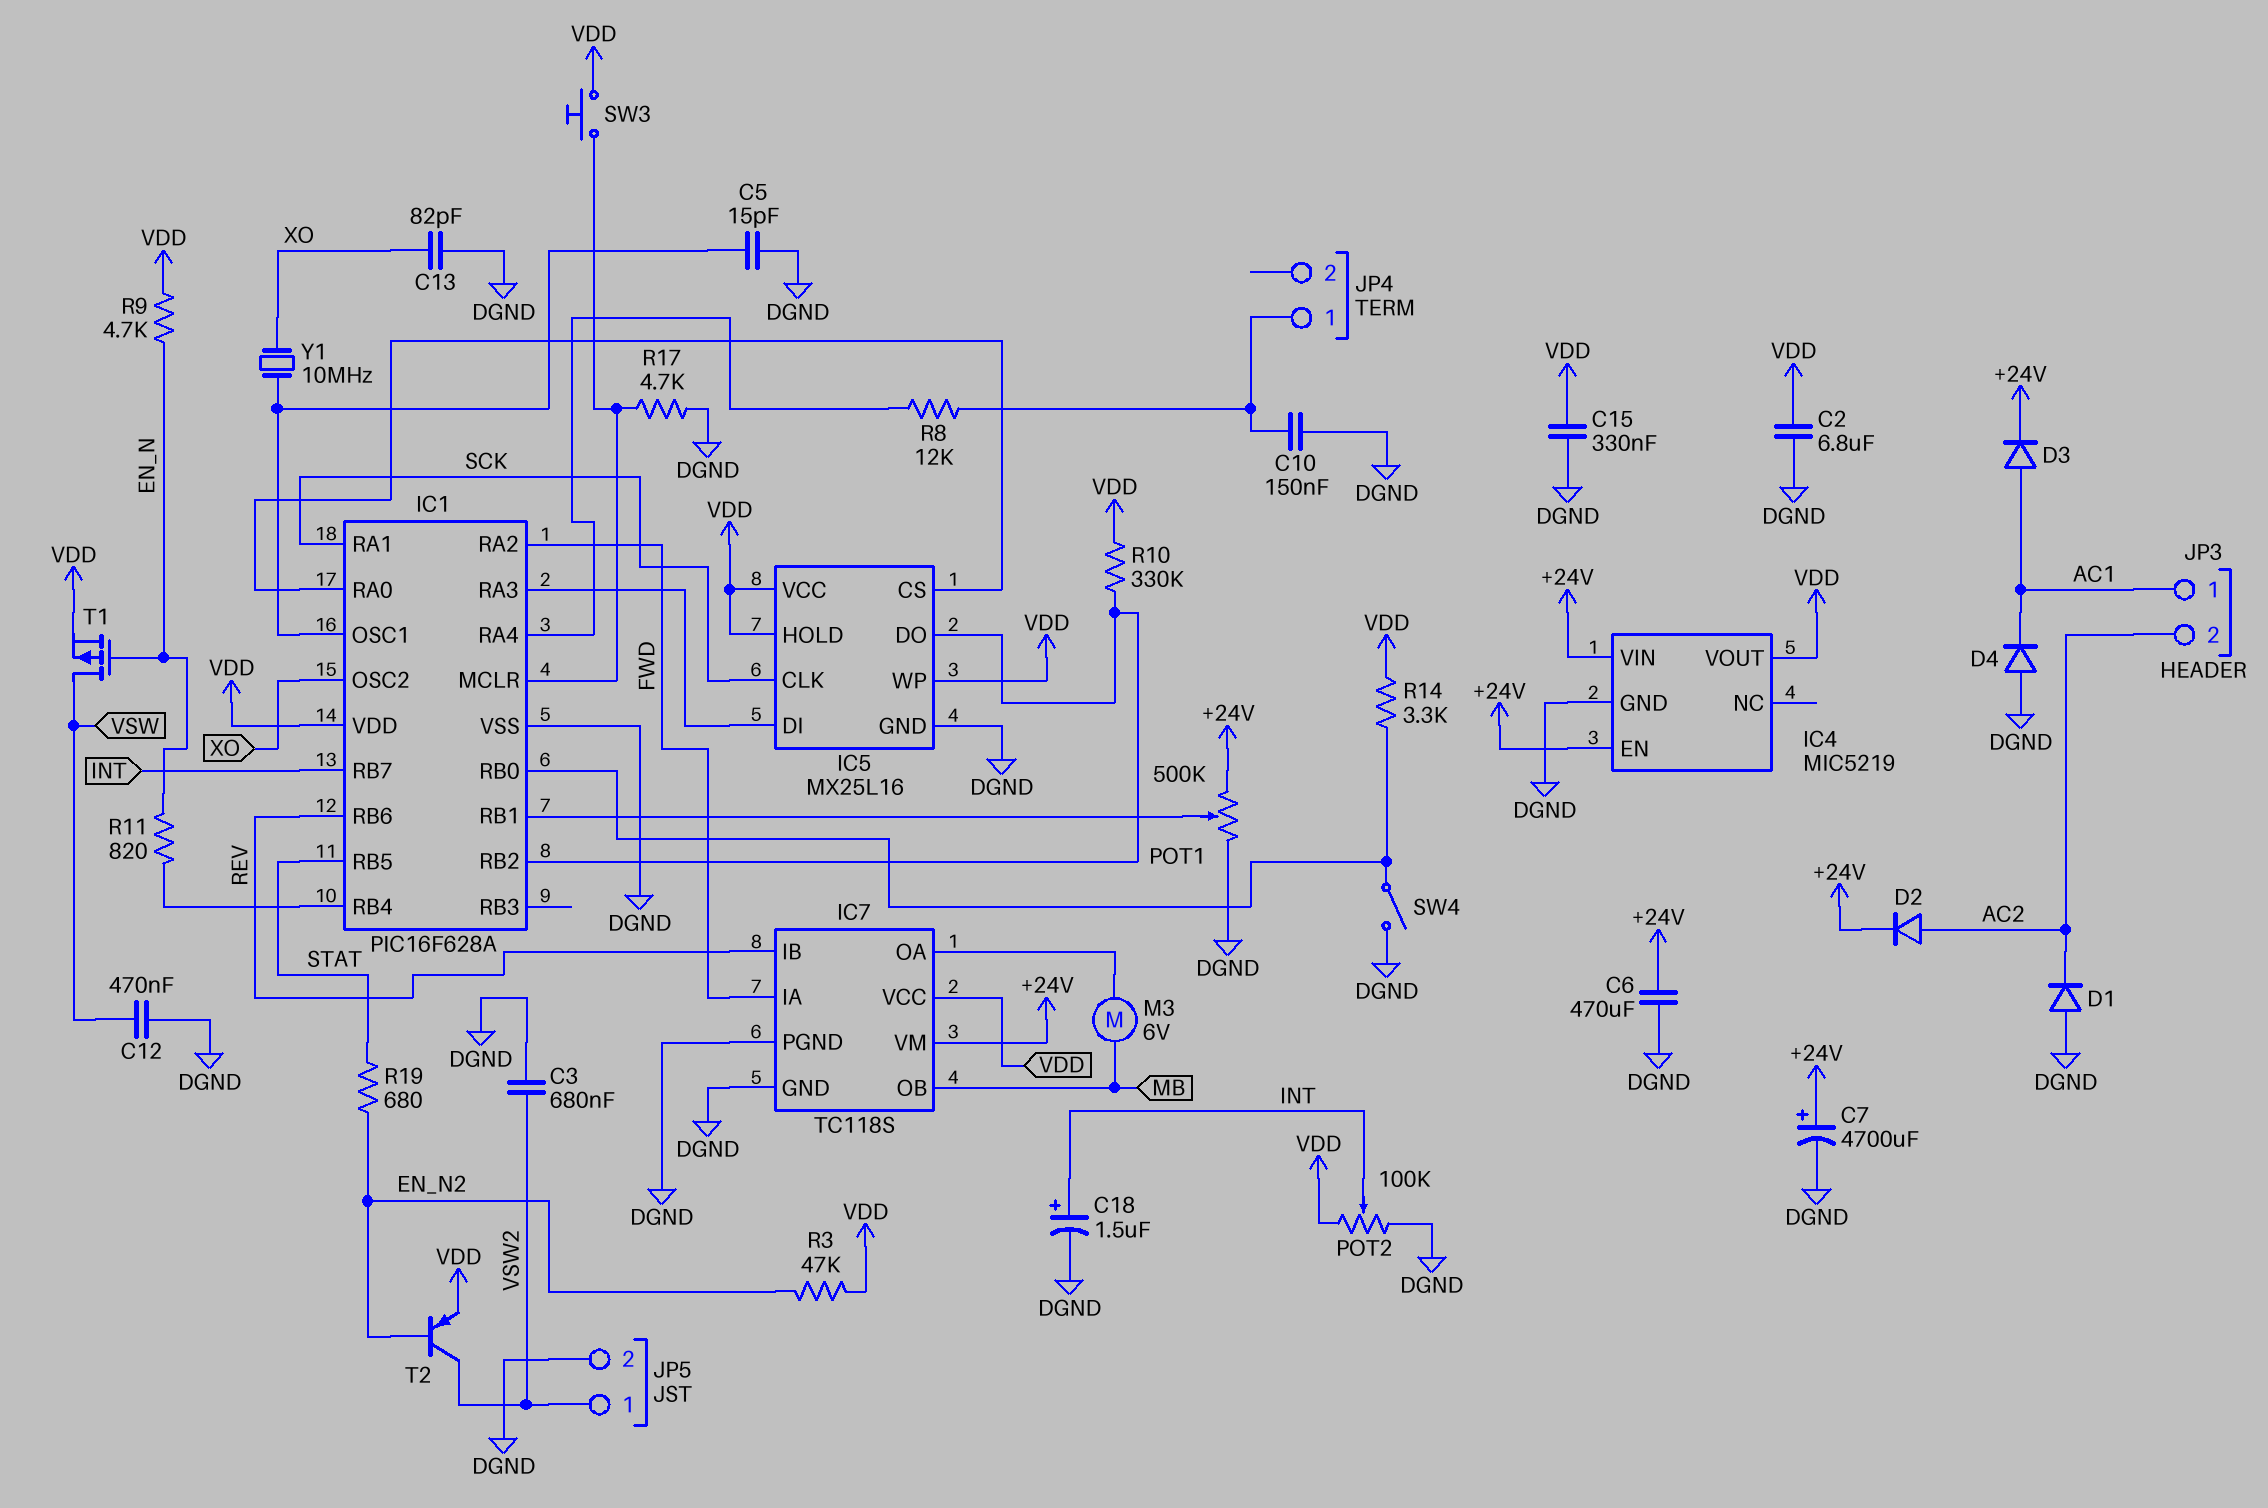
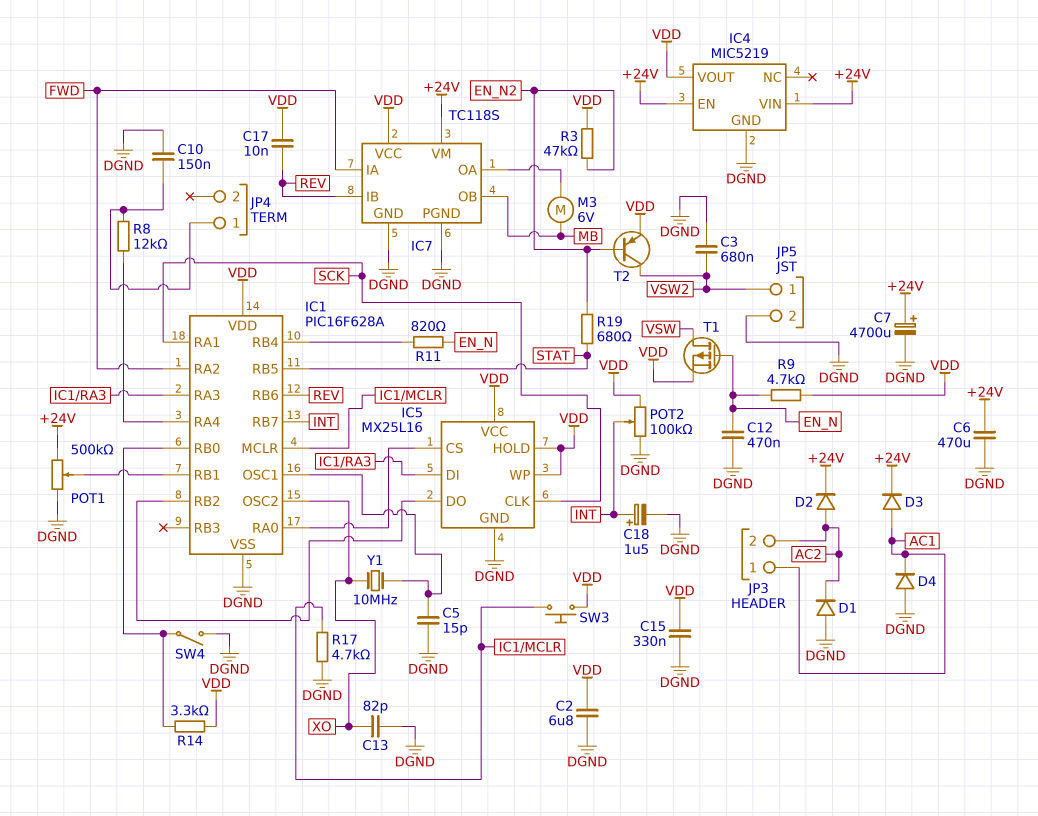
C12: 470nF (DGND, VSW) -> 470nF (DGND, EN_N)
C17: none -> 10nF (REV, VDD)
R10: 330k (IC1/RB2, VDD) -> none

